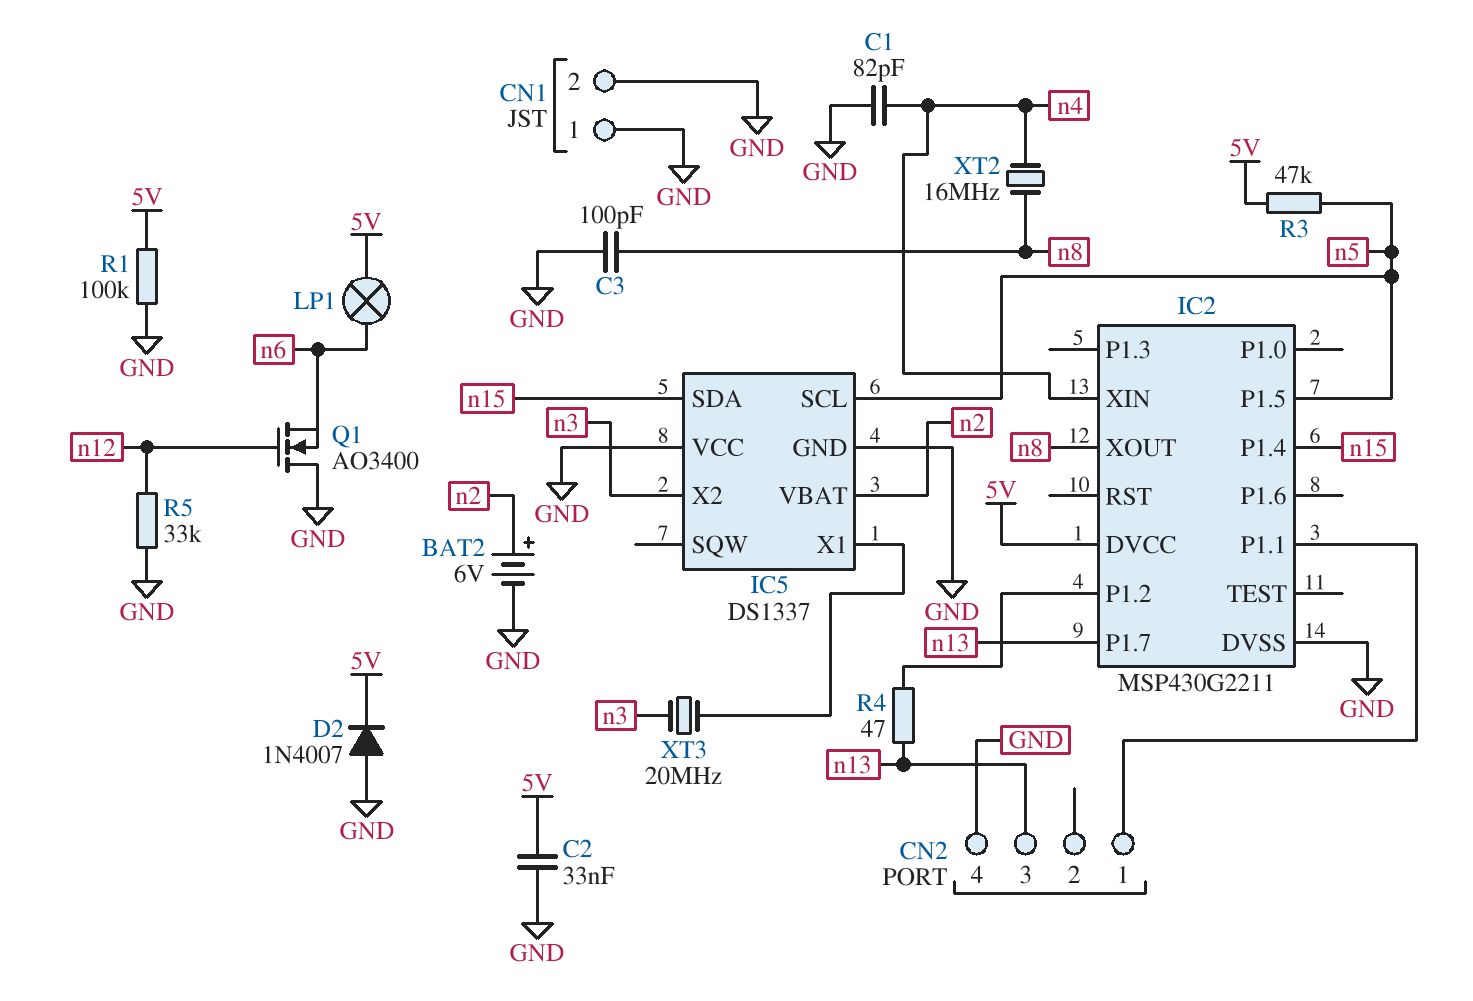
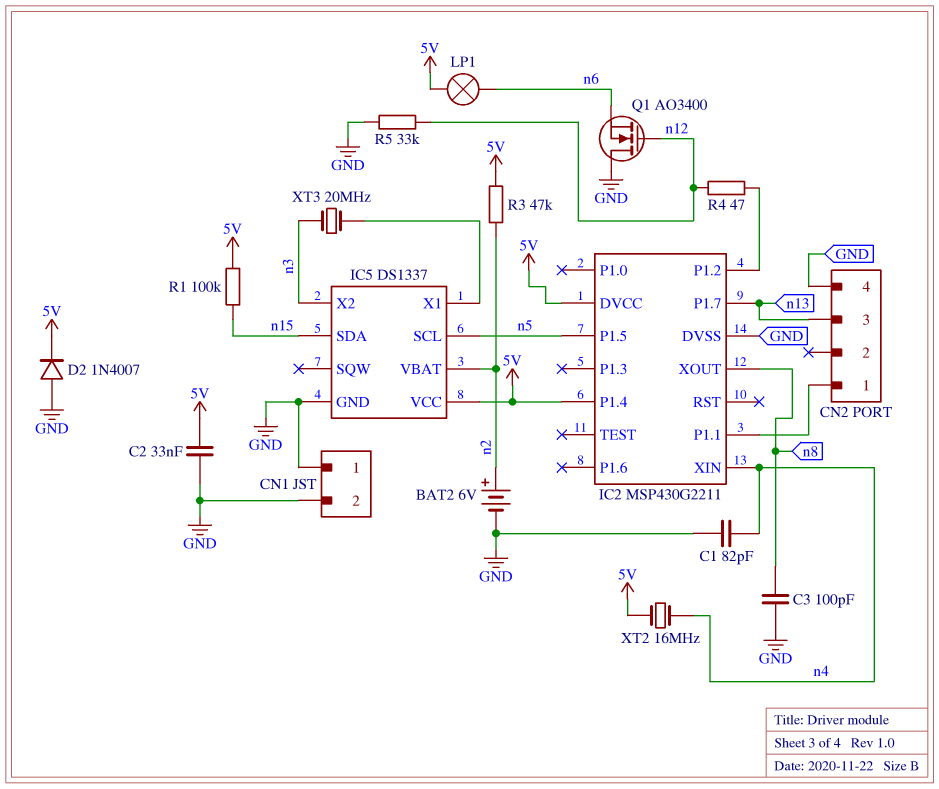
IC2 pin P1.4: n15 -> 5V
IC5 pin VCC: GND -> 5V
R1: 100k (5V, GND) -> 100k (5V, n15)
R3: 47k (5V, n5) -> 47k (5V, n2)
R4: 47 (IC2/P1.2, n13) -> 47 (IC2/P1.2, n12)
XT2: 16MHz (n4, n8) -> 16MHz (5V, n4)

